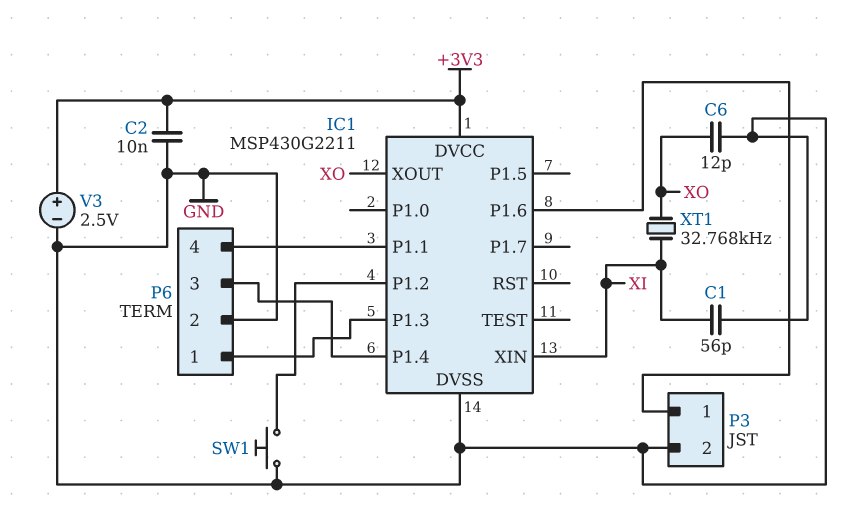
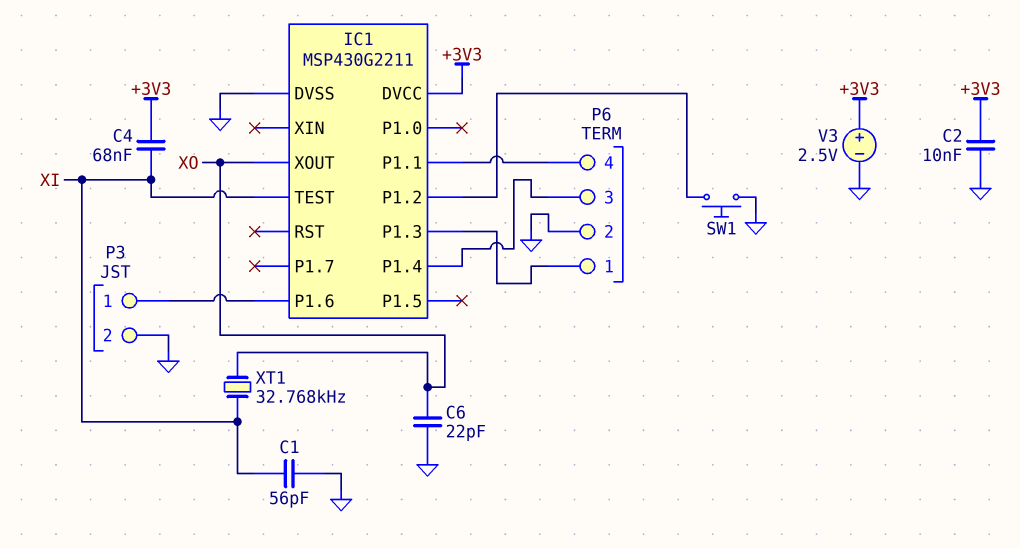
C4: none -> 68nF (+3V3, XI)
C6: 12pF (GND, XO) -> 22pF (GND, XO)
IC1 pin TEST: none -> XI
IC1 pin XIN: XI -> none

